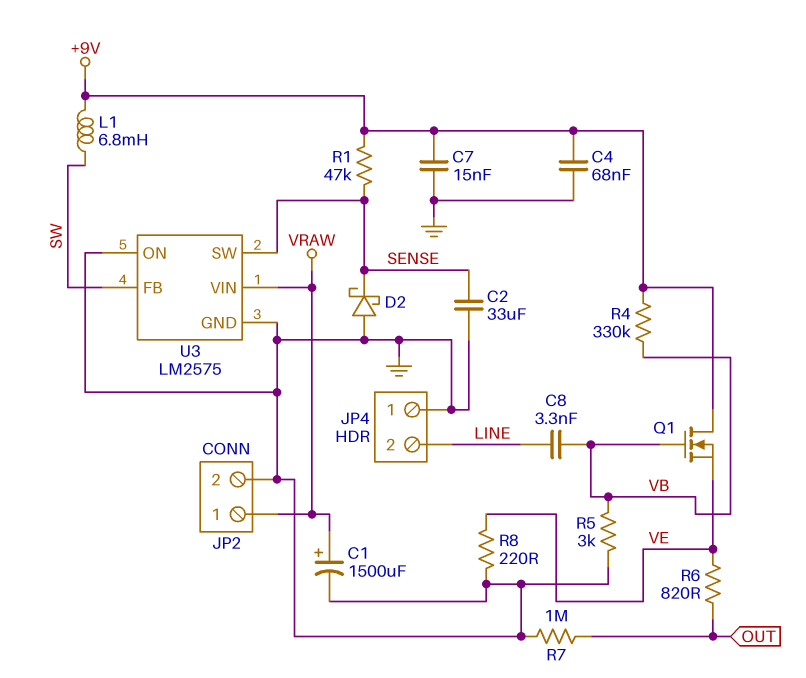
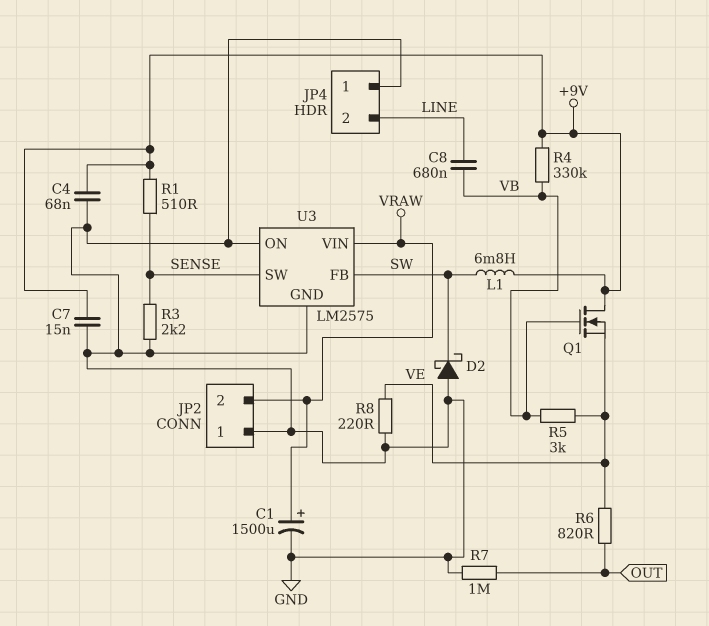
C2: 33uF (GND, SENSE) -> none
C8: 3.3nF (LINE, VB) -> 680nF (LINE, VB)
D2: schottky (A GND, K SENSE) -> schottky (A GND, K SW)
JP2 pin 1: VRAW -> GND
JP2 pin 2: GND -> VRAW
R1: 47k (+9V, SENSE) -> 510 (+9V, SENSE)
R3: none -> 2.2k (GND, SENSE)
R5: 3k (GND, VB) -> 3k (VB, VE)

